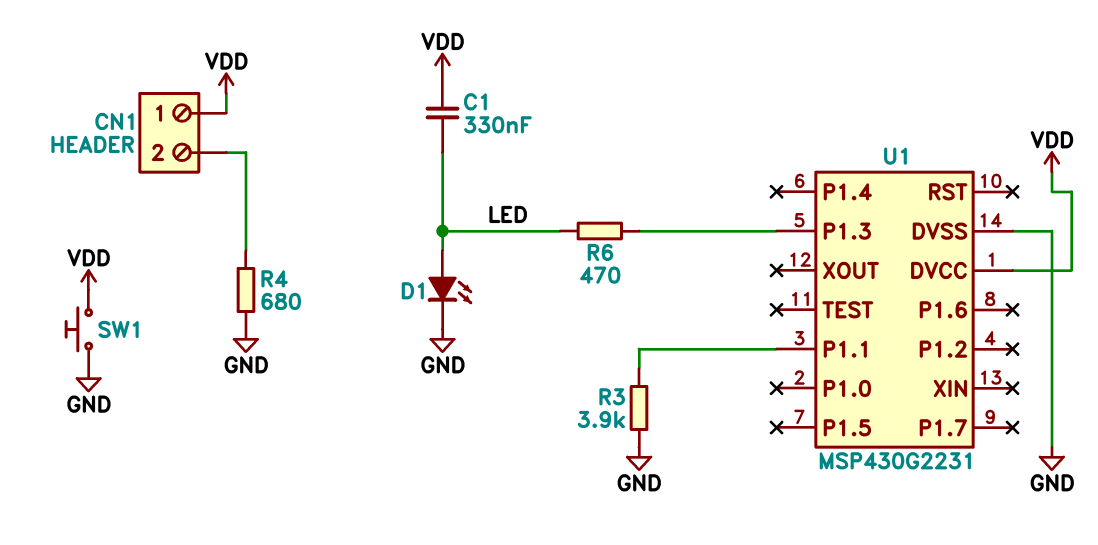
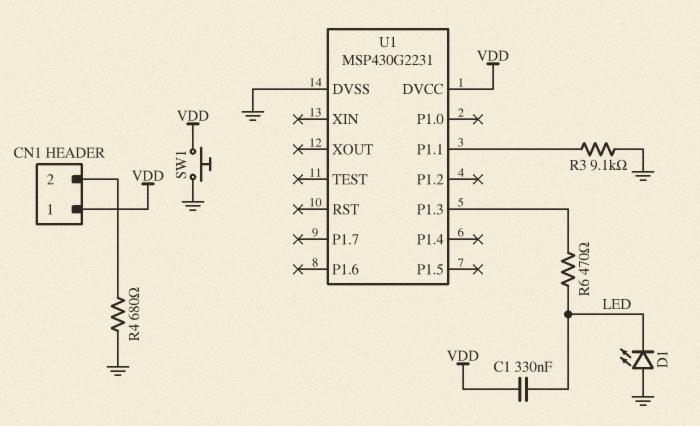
D1: LED (A LED, K GND) -> LED (A GND, K LED)
R3: 3.9k (GND, U1/P1.1) -> 9.1k (GND, U1/P1.1)

